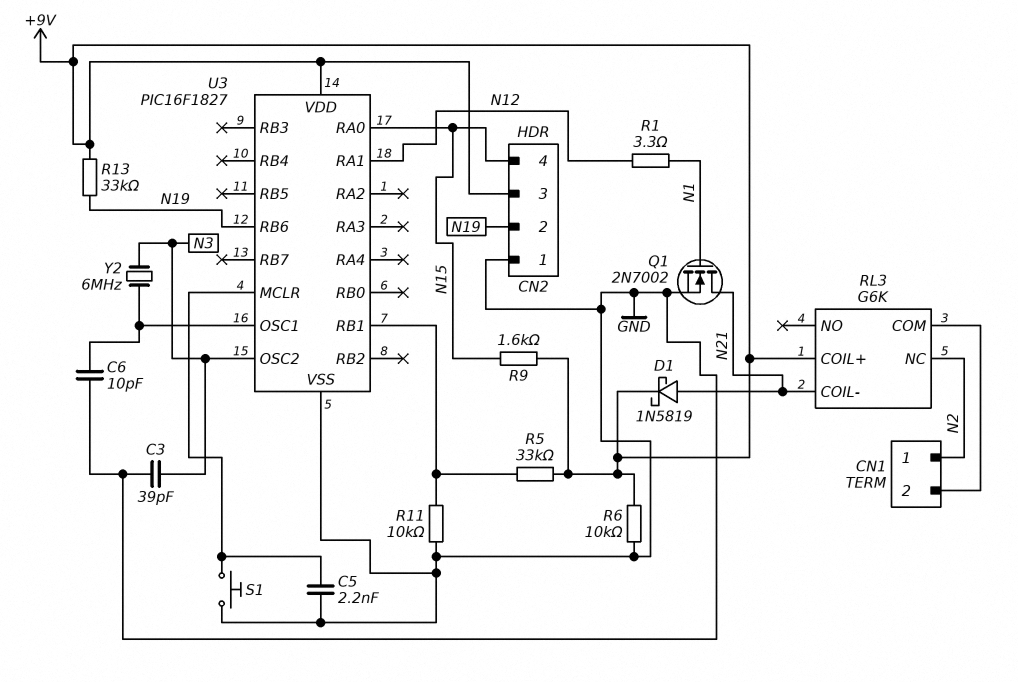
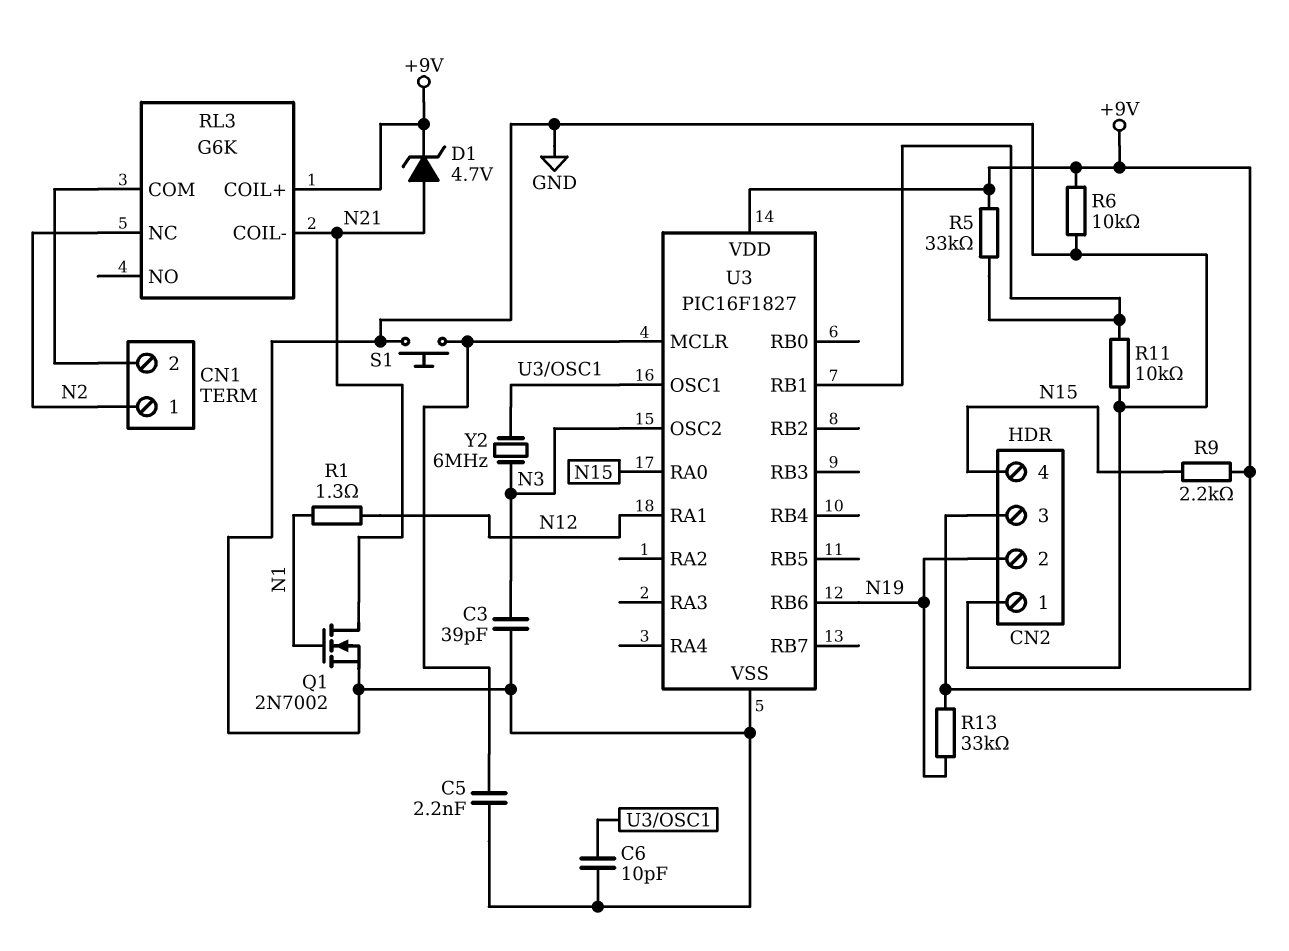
D1: schottky 1N5819 (A N21, K +9V) -> zener 4.7V (A N21, K +9V)
R1: 3.3 (N1, N12) -> 1.3 (N1, N12)
R9: 1.6k (+9V, N15) -> 2.2k (+9V, N15)

